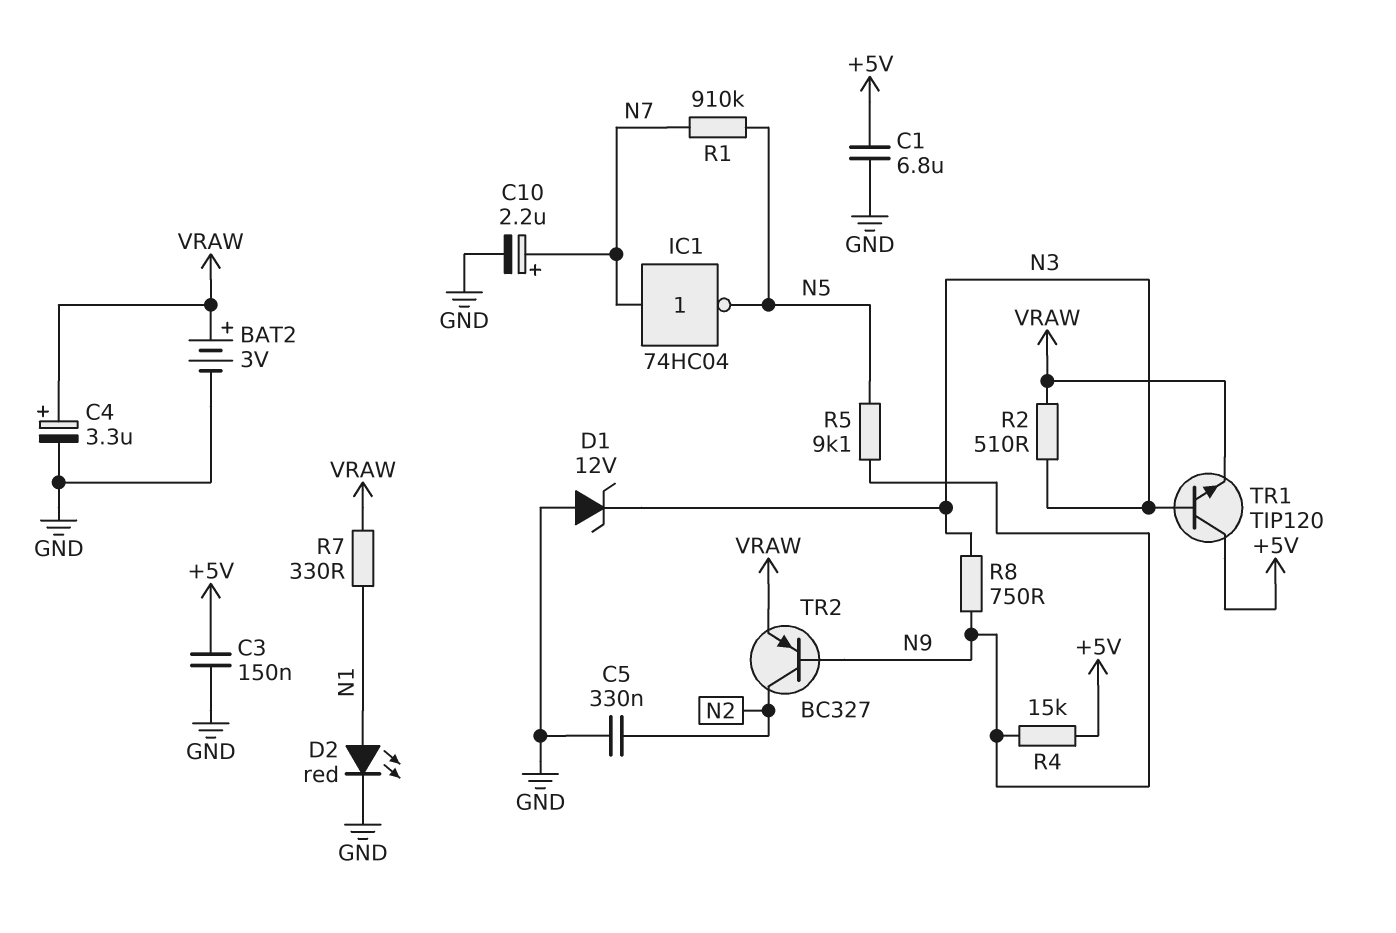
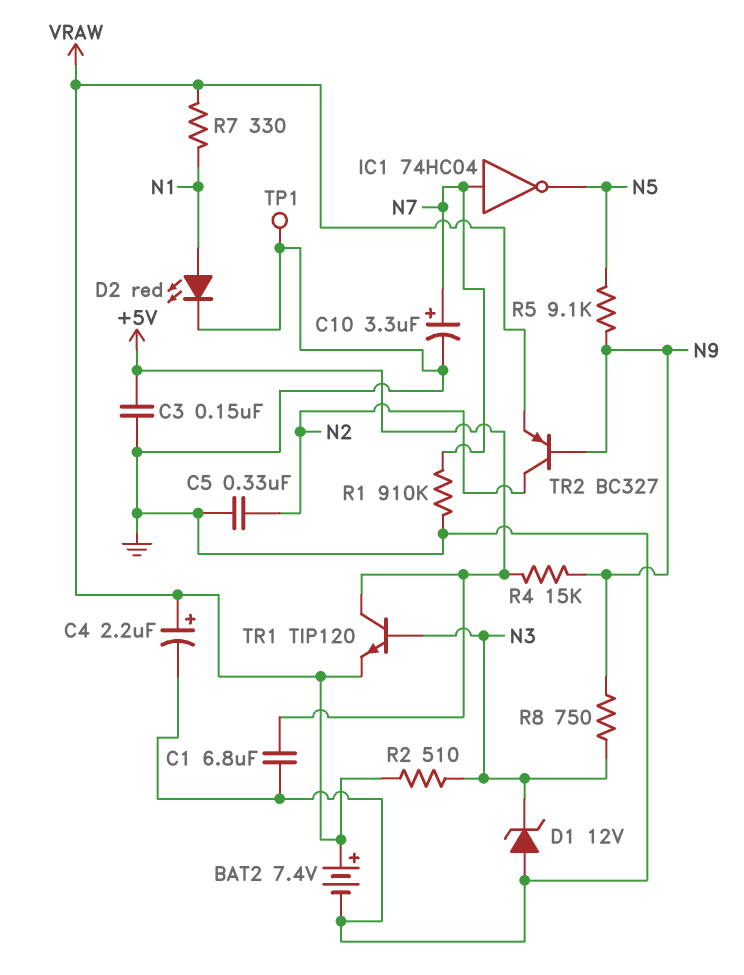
BAT2: 3V (plus VRAW, minus GND) -> 7.4V (plus VRAW, minus GND)
C4: 3.3uF (plus VRAW, minus GND) -> 2.2uF (plus VRAW, minus GND)
C10: 2.2uF (plus N7, minus GND) -> 3.3uF (plus N7, minus GND)
R1: 910k (N5, N7) -> 910k (GND, N7)
TP1: none -> test point (GND)

